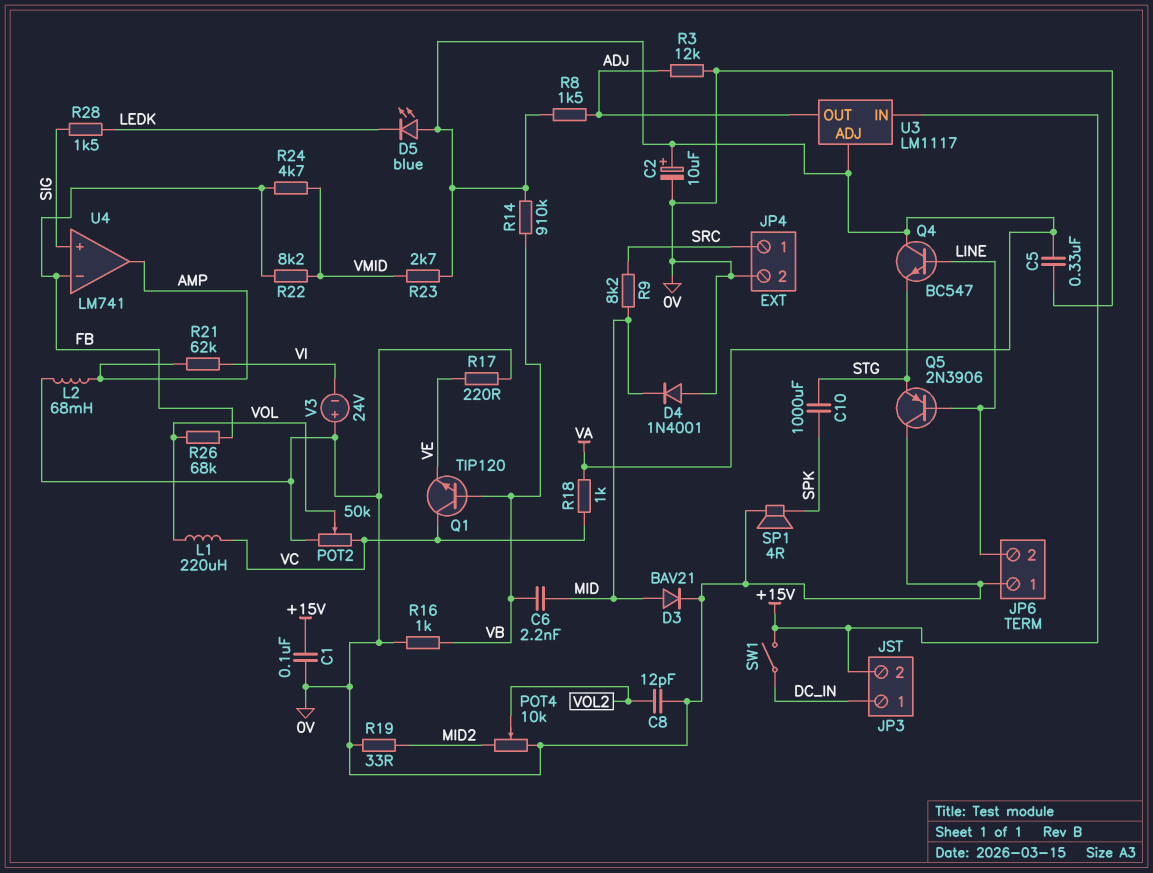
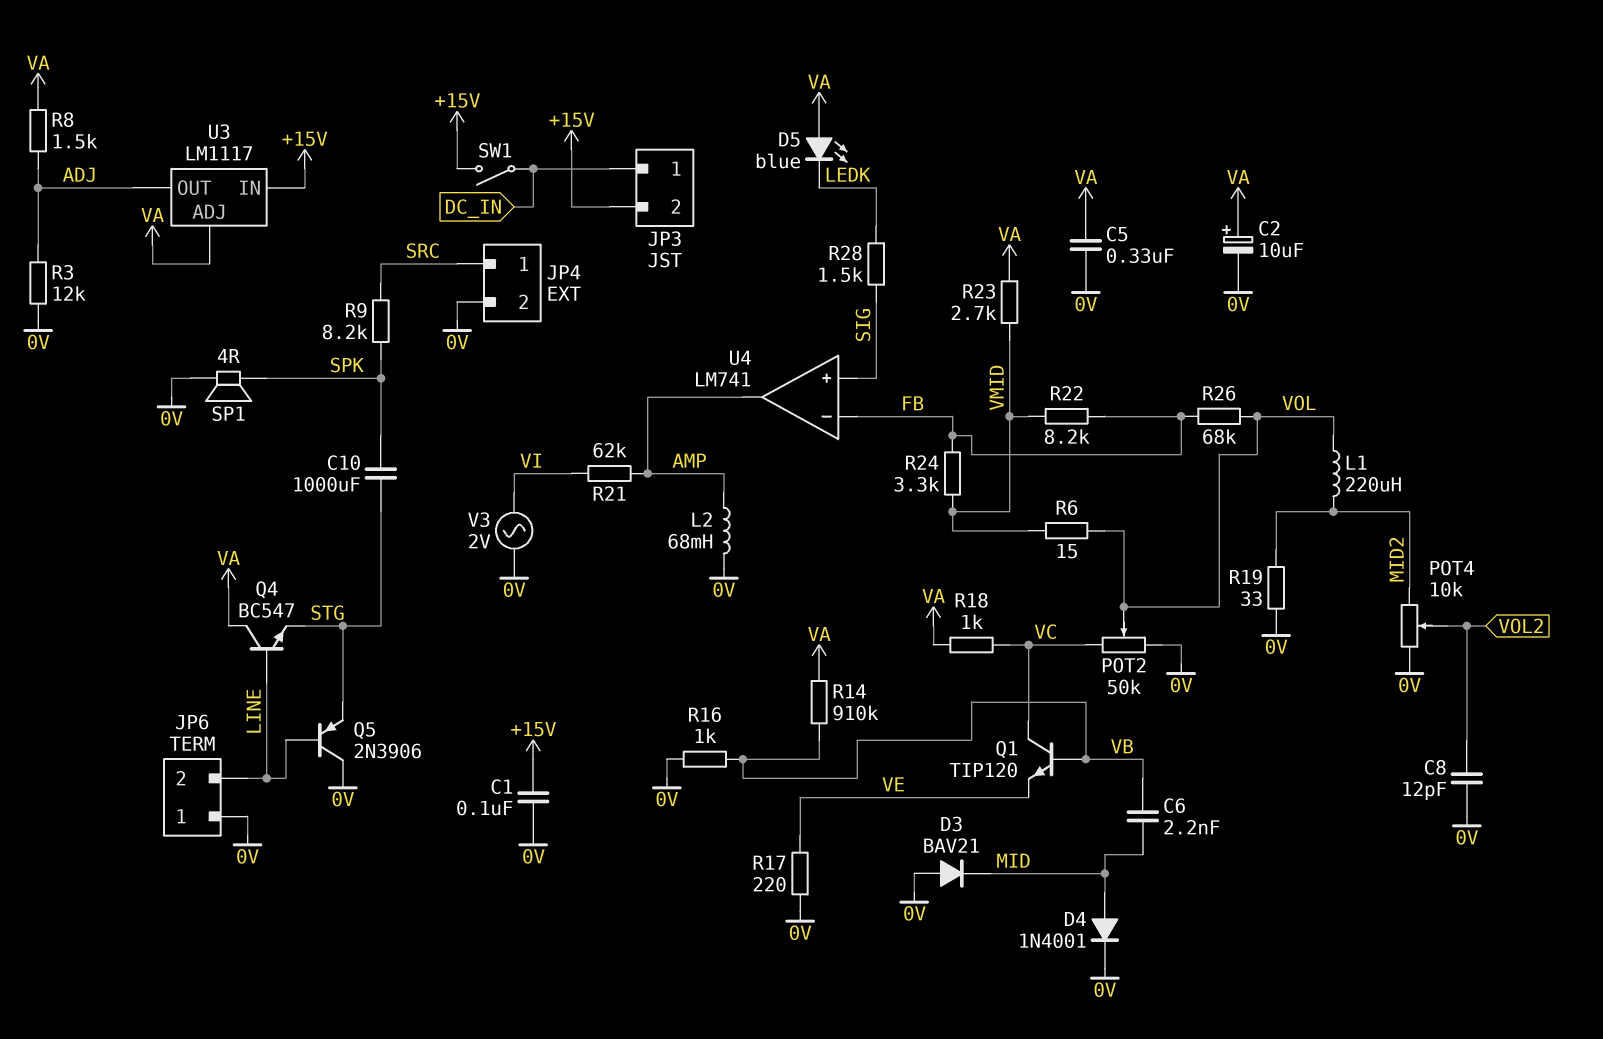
D3: diode BAV21 (A MID, K 0V) -> diode BAV21 (A 0V, K MID)
D4: diode 1N4001 (A 0V, K MID) -> diode 1N4001 (A MID, K 0V)
L1: 220uH (VC, VOL) -> 220uH (MID2, VOL)
R6: none -> 15 (VMID, VOL)
R9: 8.2k (MID, SRC) -> 8.2k (SPK, SRC)
R24: 4.7k (FB, VMID) -> 3.3k (FB, VMID)
V3: 24V (plus 0V, minus VI) -> AC 2V (0V, VI)

